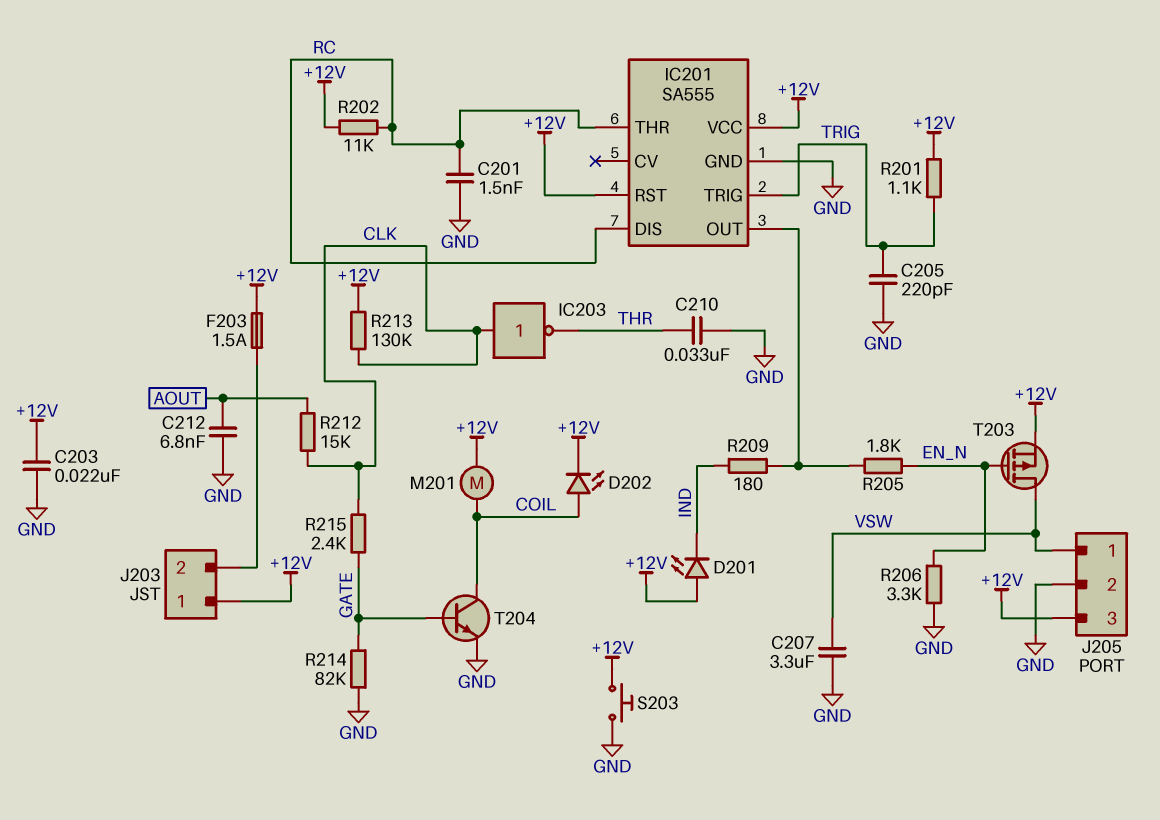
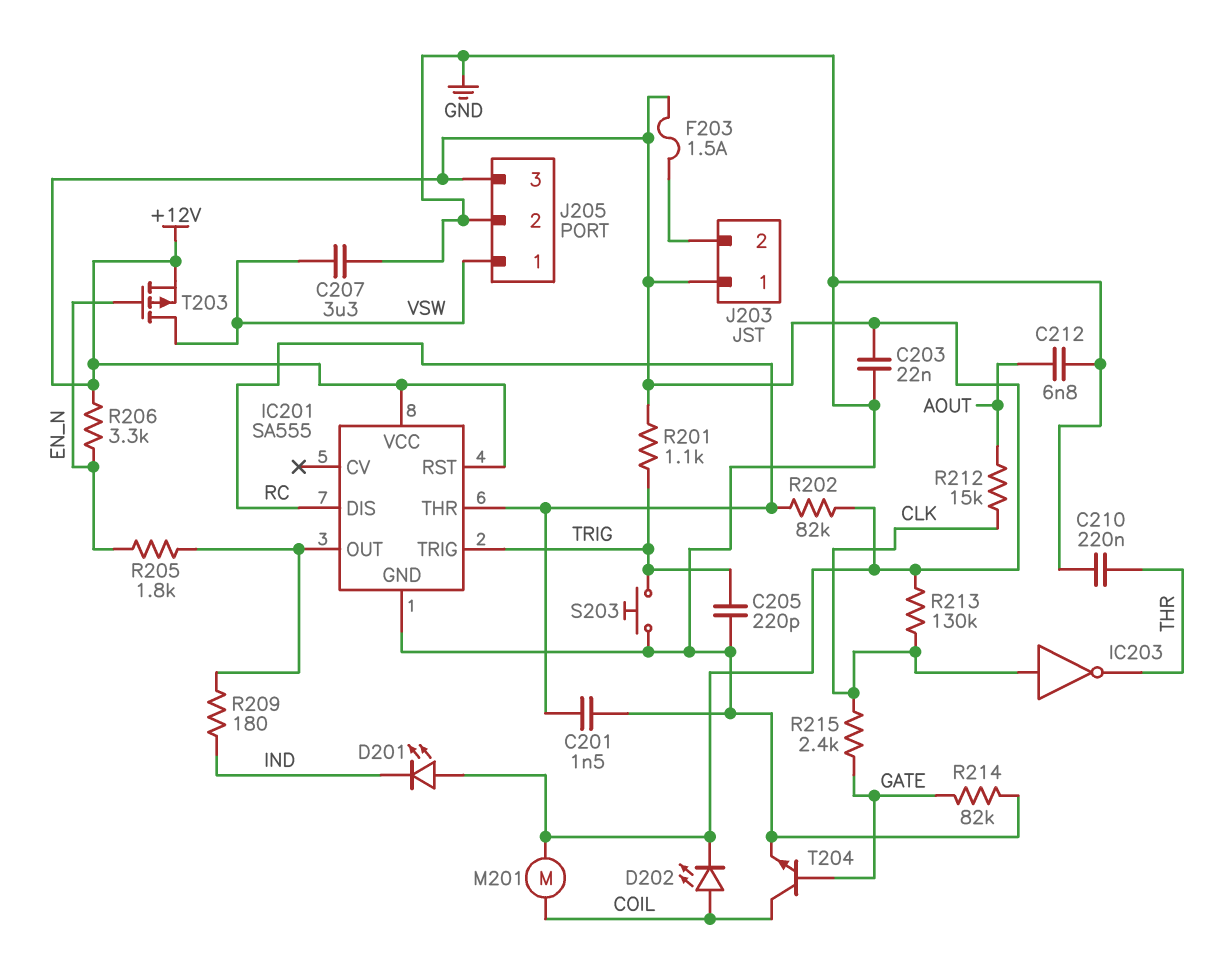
C210: 33nF (GND, THR) -> 220nF (GND, THR)
R202: 11k (+12V, RC) -> 82k (+12V, RC)
R206: 3.3k (EN_N, GND) -> 3.3k (+12V, EN_N)
S203: button (+12V, GND) -> button (GND, TRIG)

